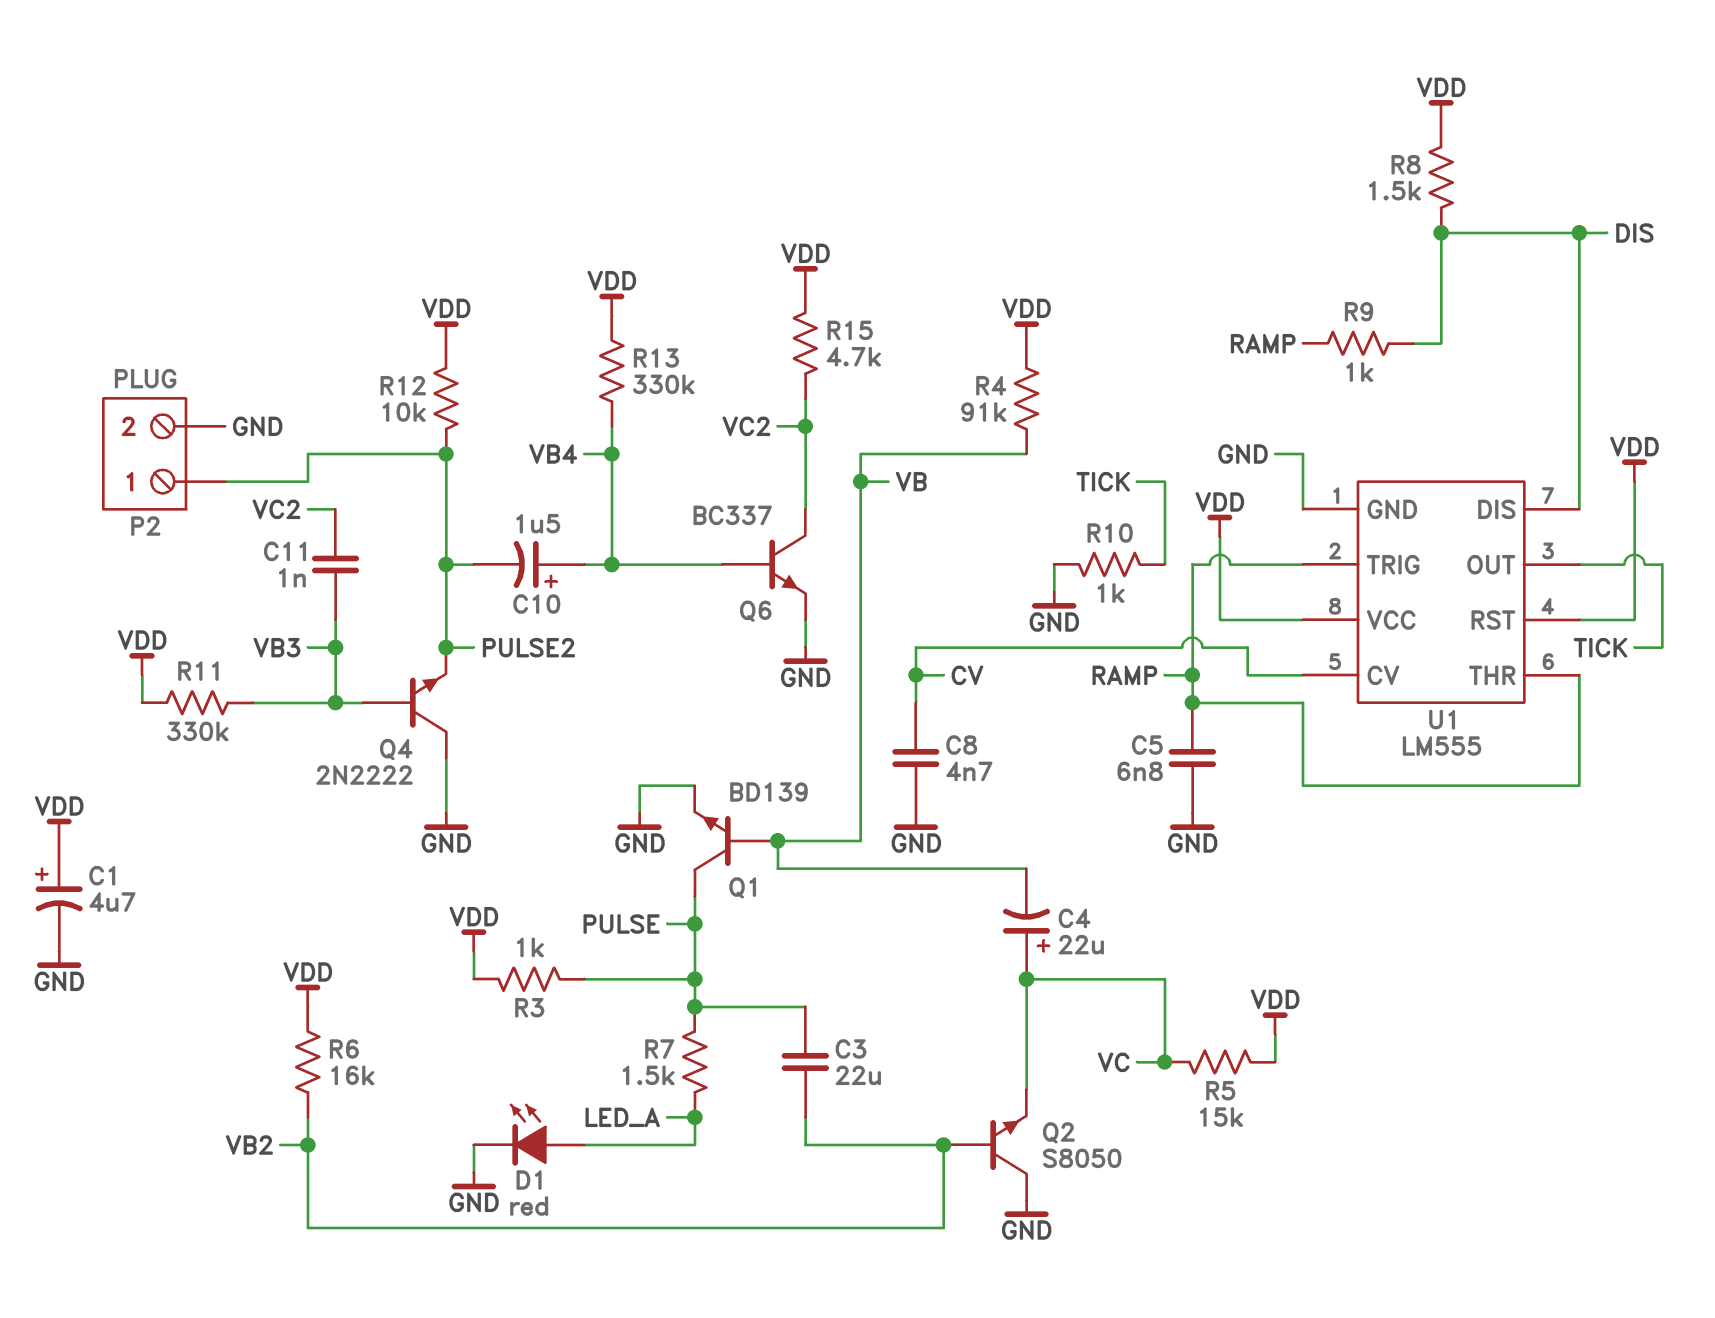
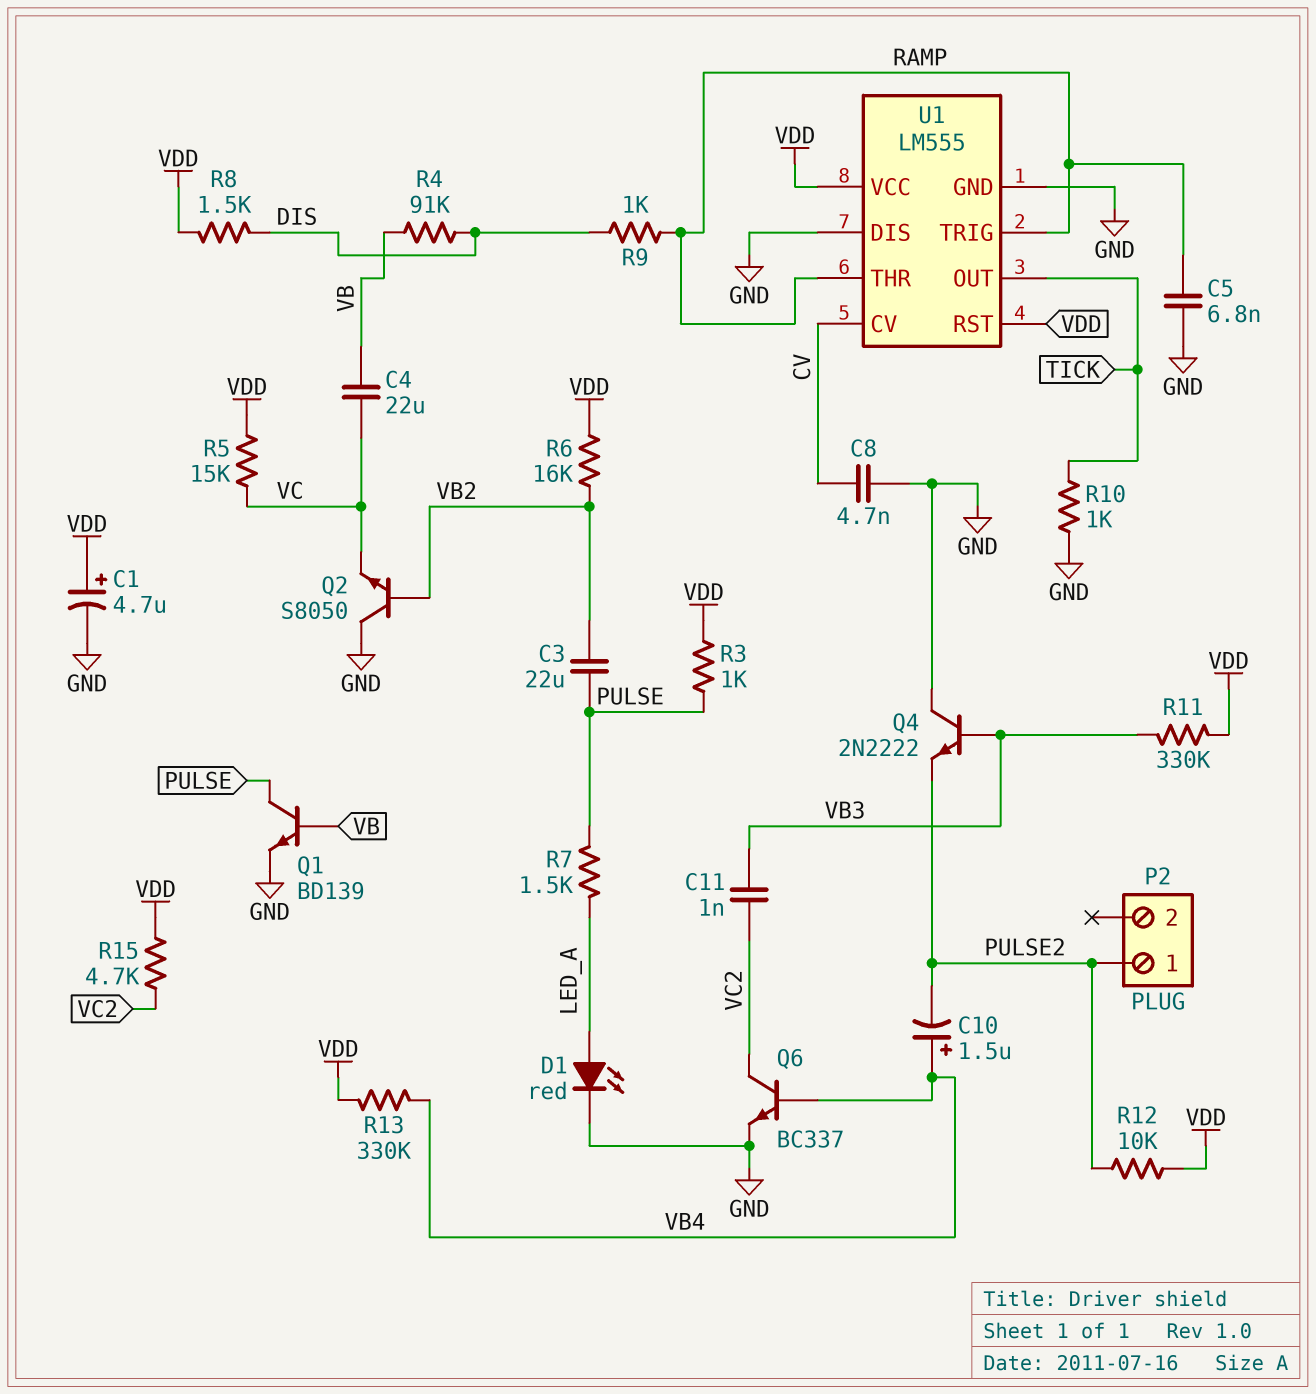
C4: 22uF (plus VC, minus VB) -> 22uF (VB, VC)
P2 pin 2: GND -> none
R4: 91k (VB, VDD) -> 91k (DIS, VB)
U1 pin DIS: DIS -> GND

